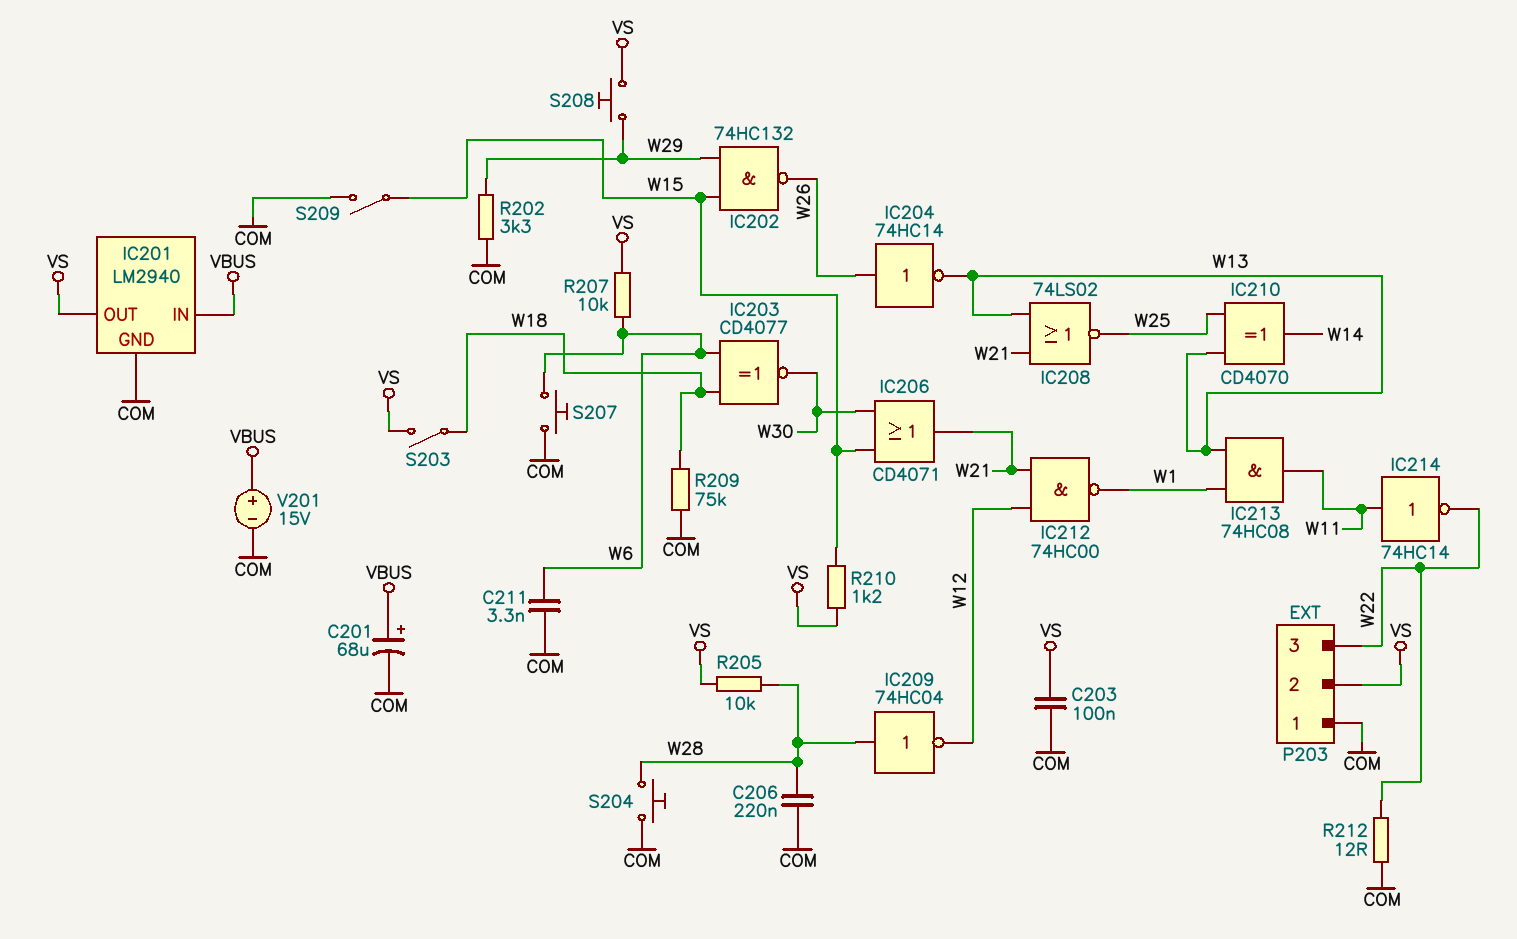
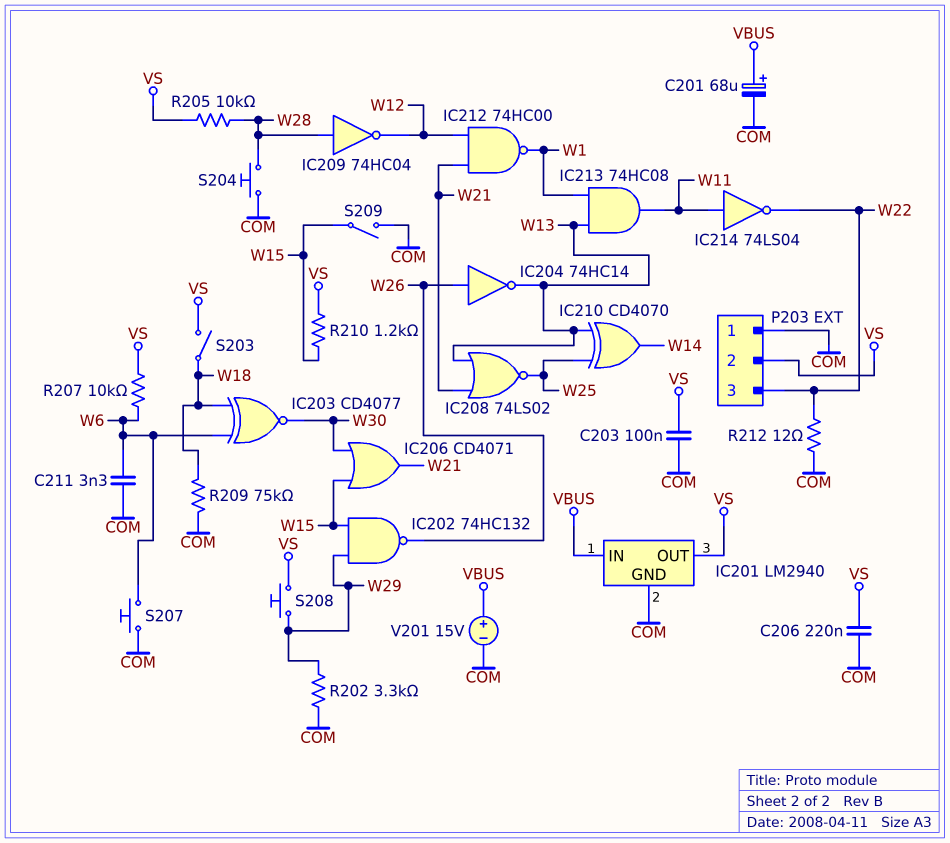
C206: 220nF (COM, W28) -> 220nF (COM, VS)
IC214: NOT 74HC14 (in W11, out W22) -> NOT 74LS04 (in W11, out W22)

